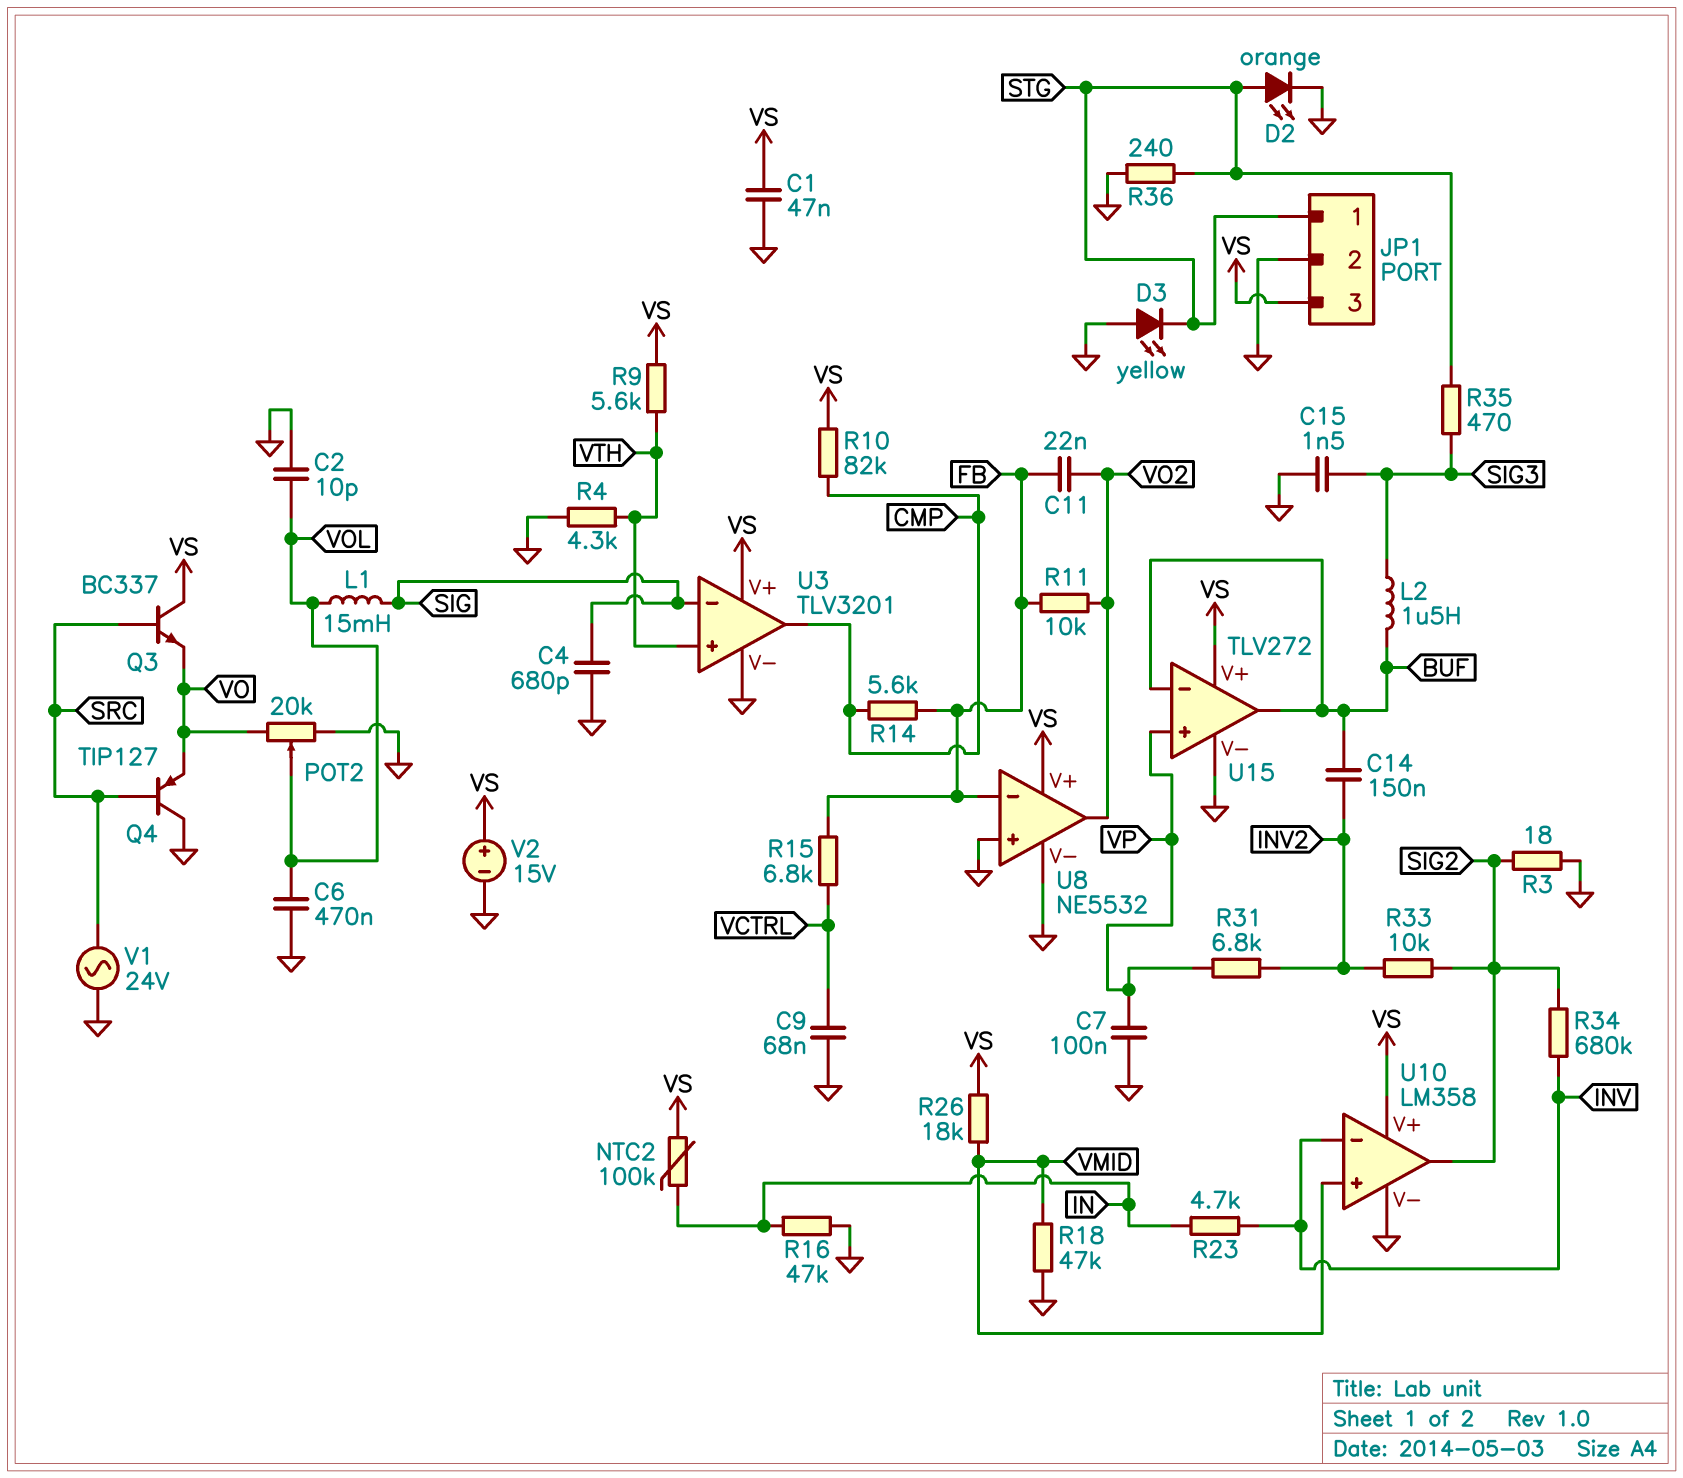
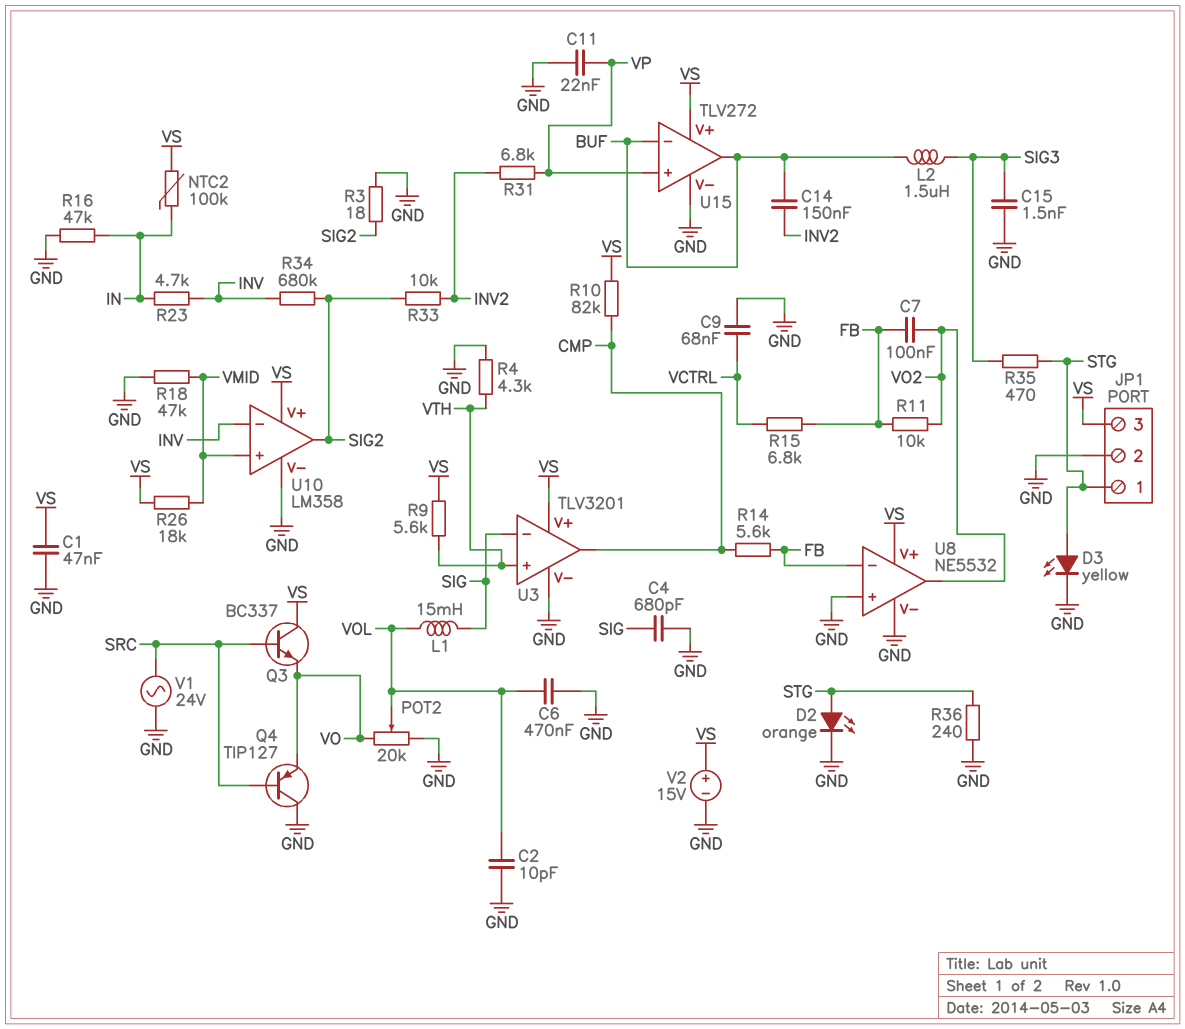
C7: 100nF (GND, VP) -> 100nF (FB, VO2)
C11: 22nF (FB, VO2) -> 22nF (GND, VP)
D3: LED yellow (A GND, K STG) -> LED yellow (A STG, K GND)

